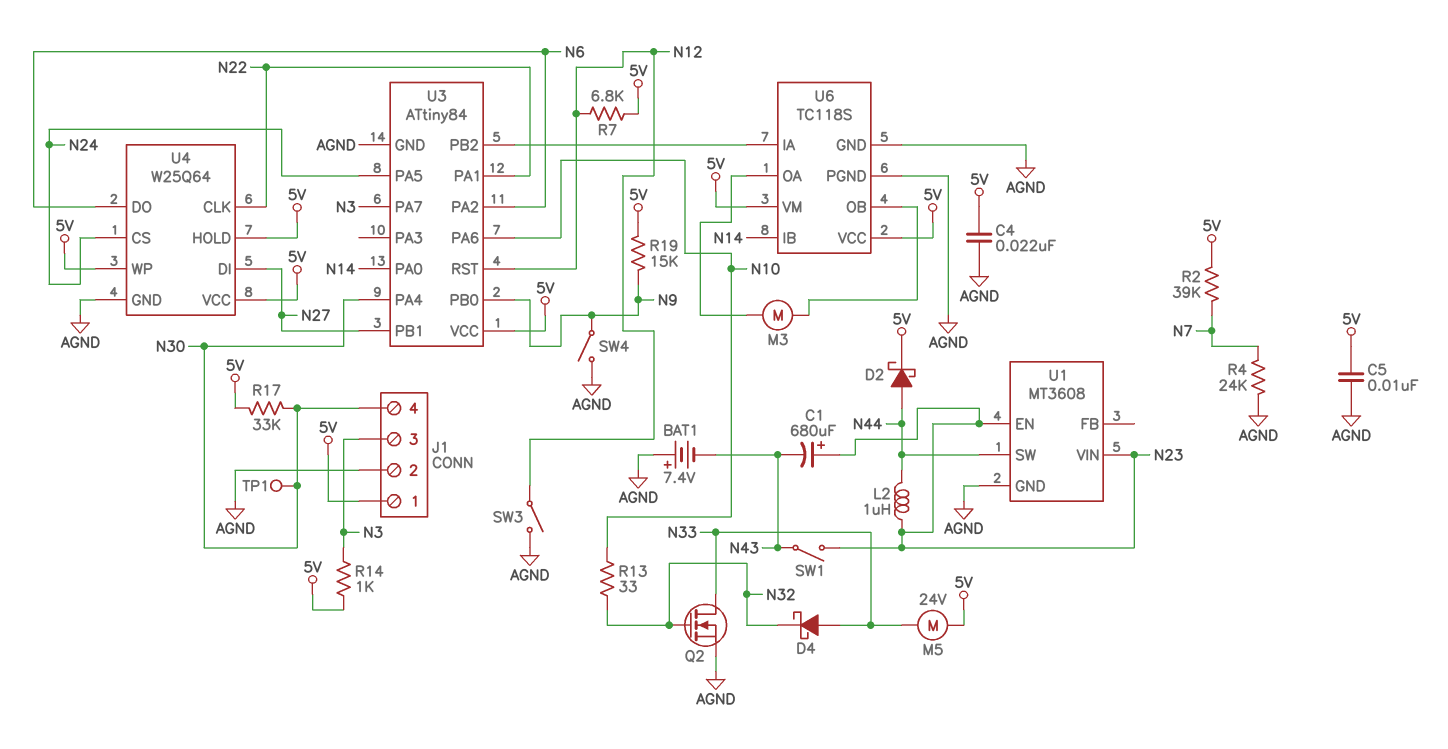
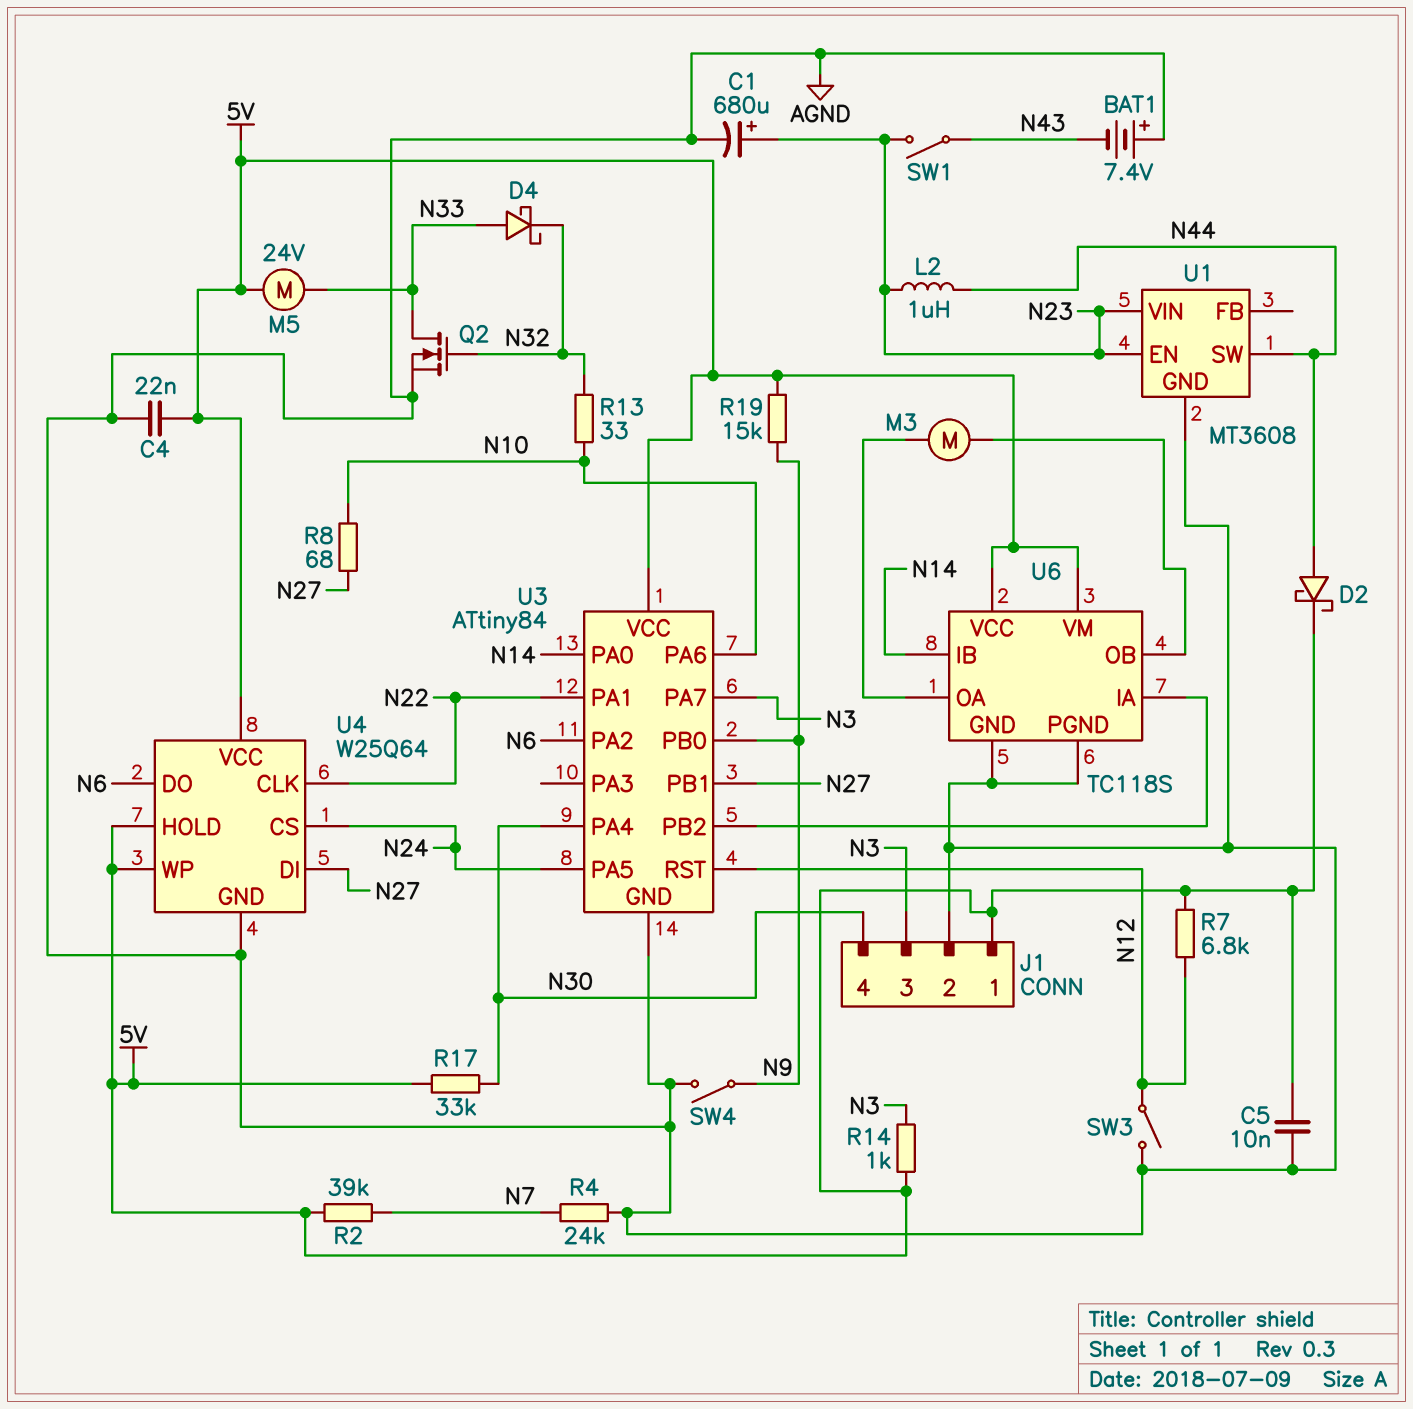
C1: 680uF (plus N23, minus N43) -> 680uF (plus N23, minus AGND)
R8: none -> 68 (N10, N27)
TP1: test point (N30) -> none

